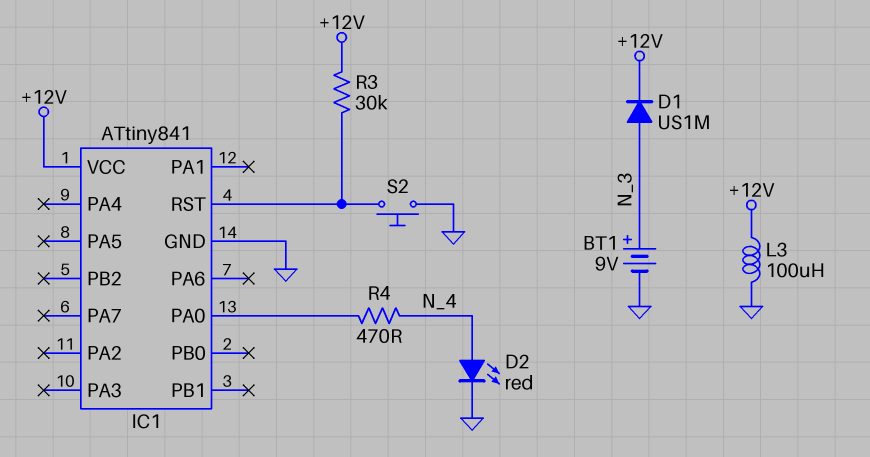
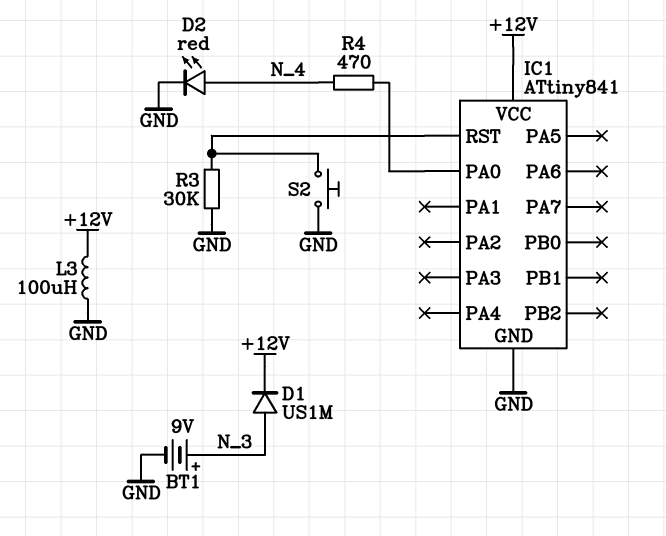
R3: 30k (+12V, IC1/RST) -> 30k (GND, IC1/RST)

